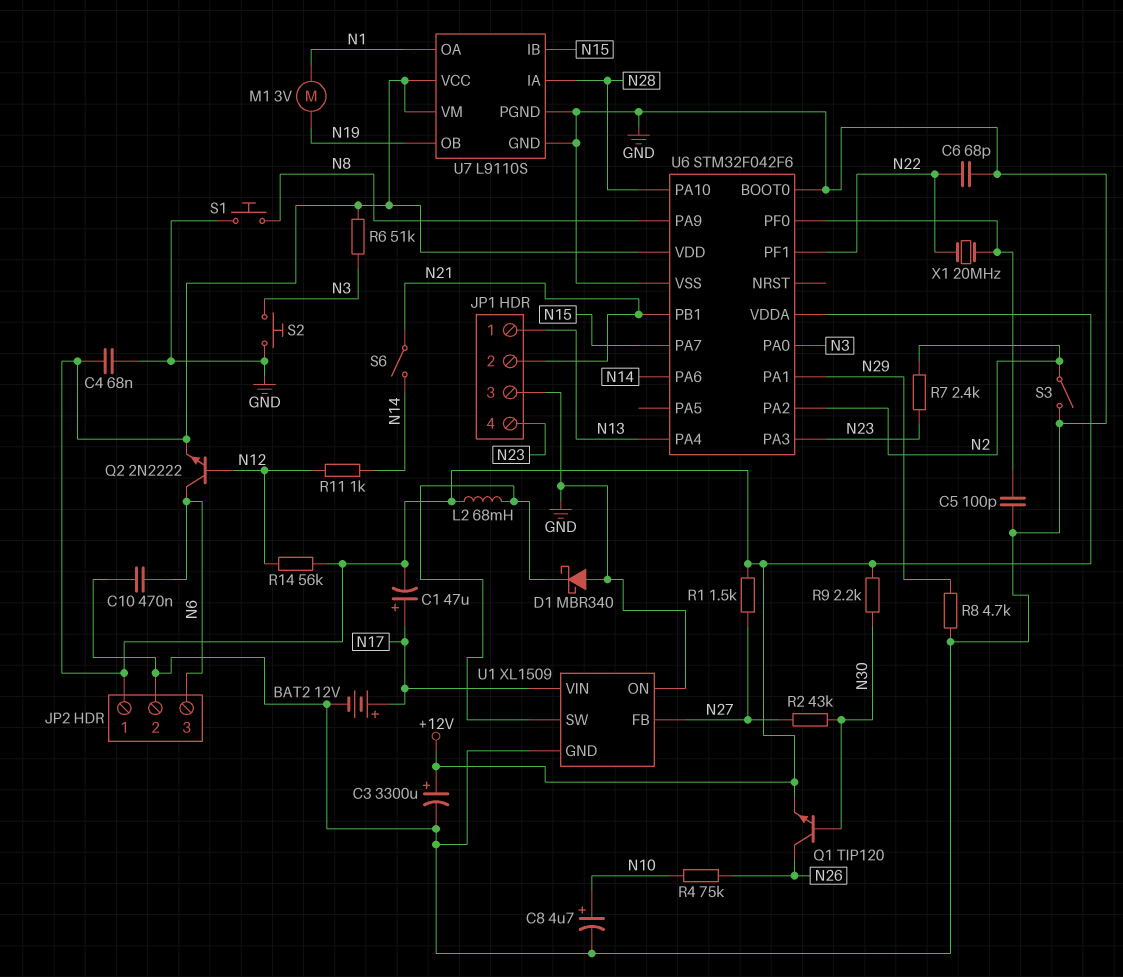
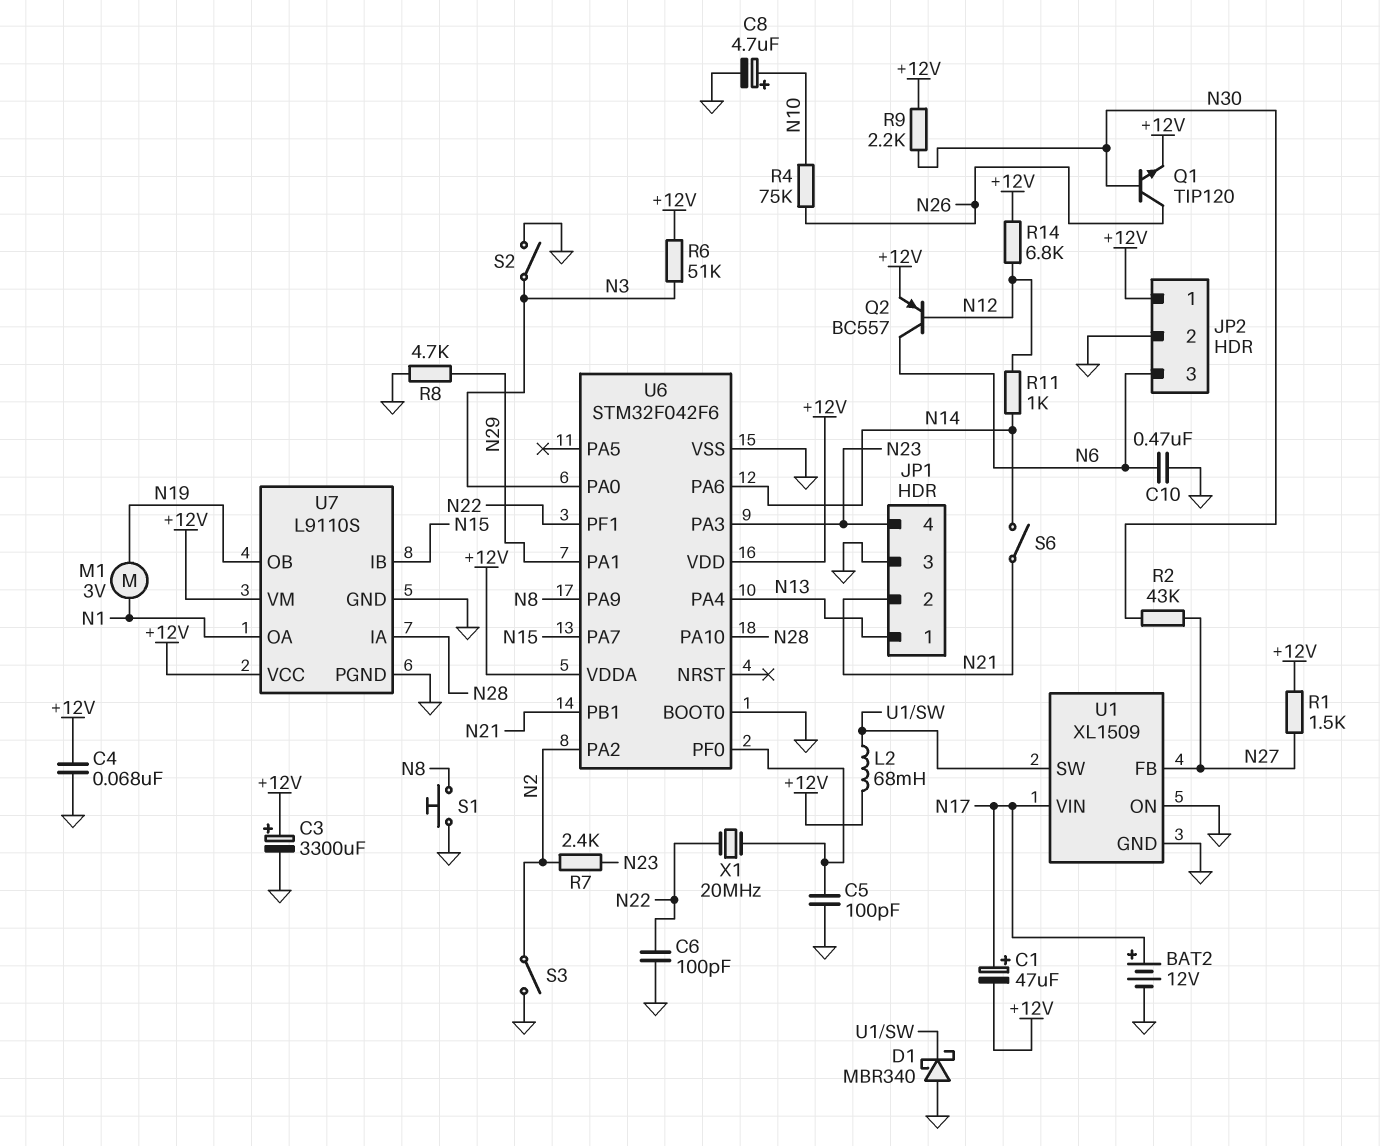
C6: 68pF (GND, N22) -> 100pF (GND, N22)
Q2: NPN 2N2222 (B N12, C N6, E +12V) -> PNP BC557 (B N12, C N6, E +12V)
R14: 56k (+12V, N12) -> 6.8k (+12V, N12)
S2: button (GND, N3) -> switch (GND, N3)

